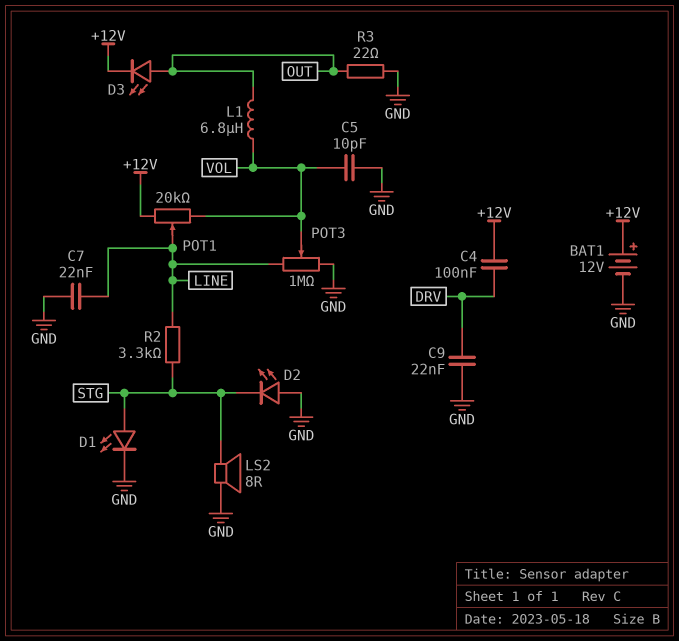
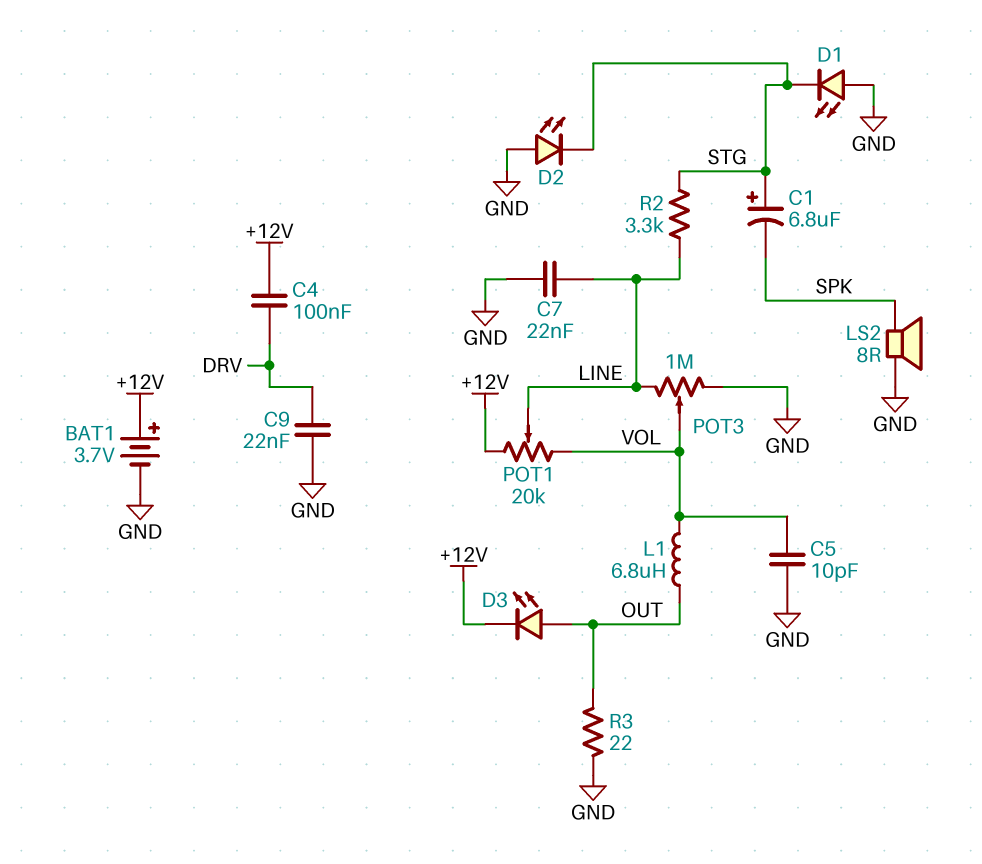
BAT1: 12V (plus +12V, minus GND) -> 3.7V (plus +12V, minus GND)
C1: none -> 6.8uF (plus STG, minus SPK)
D1: LED (A STG, K GND) -> LED (A GND, K STG)
LS2: speaker 8R (GND, STG) -> speaker 8R (GND, SPK)

